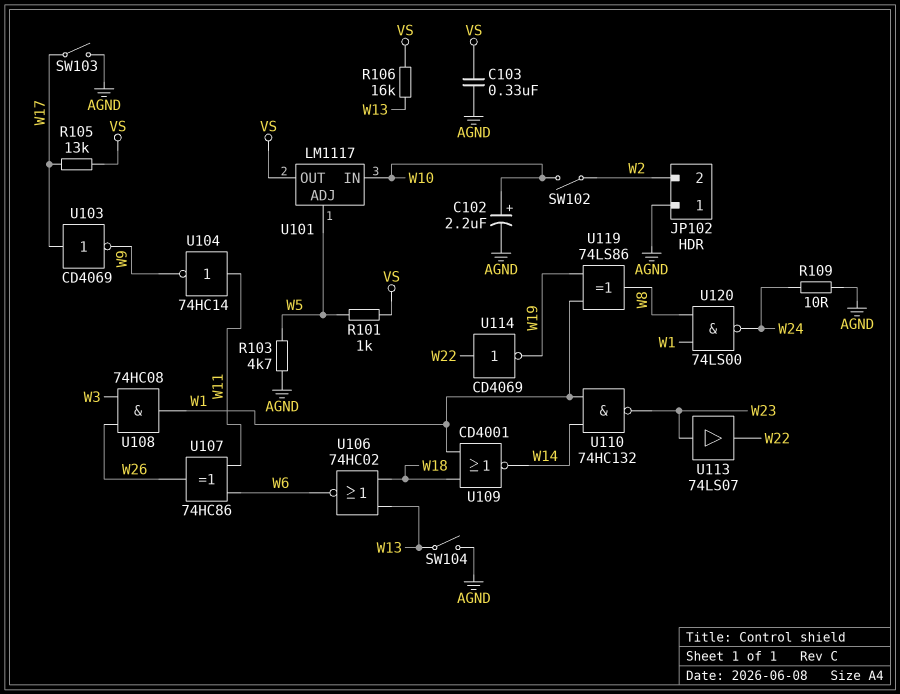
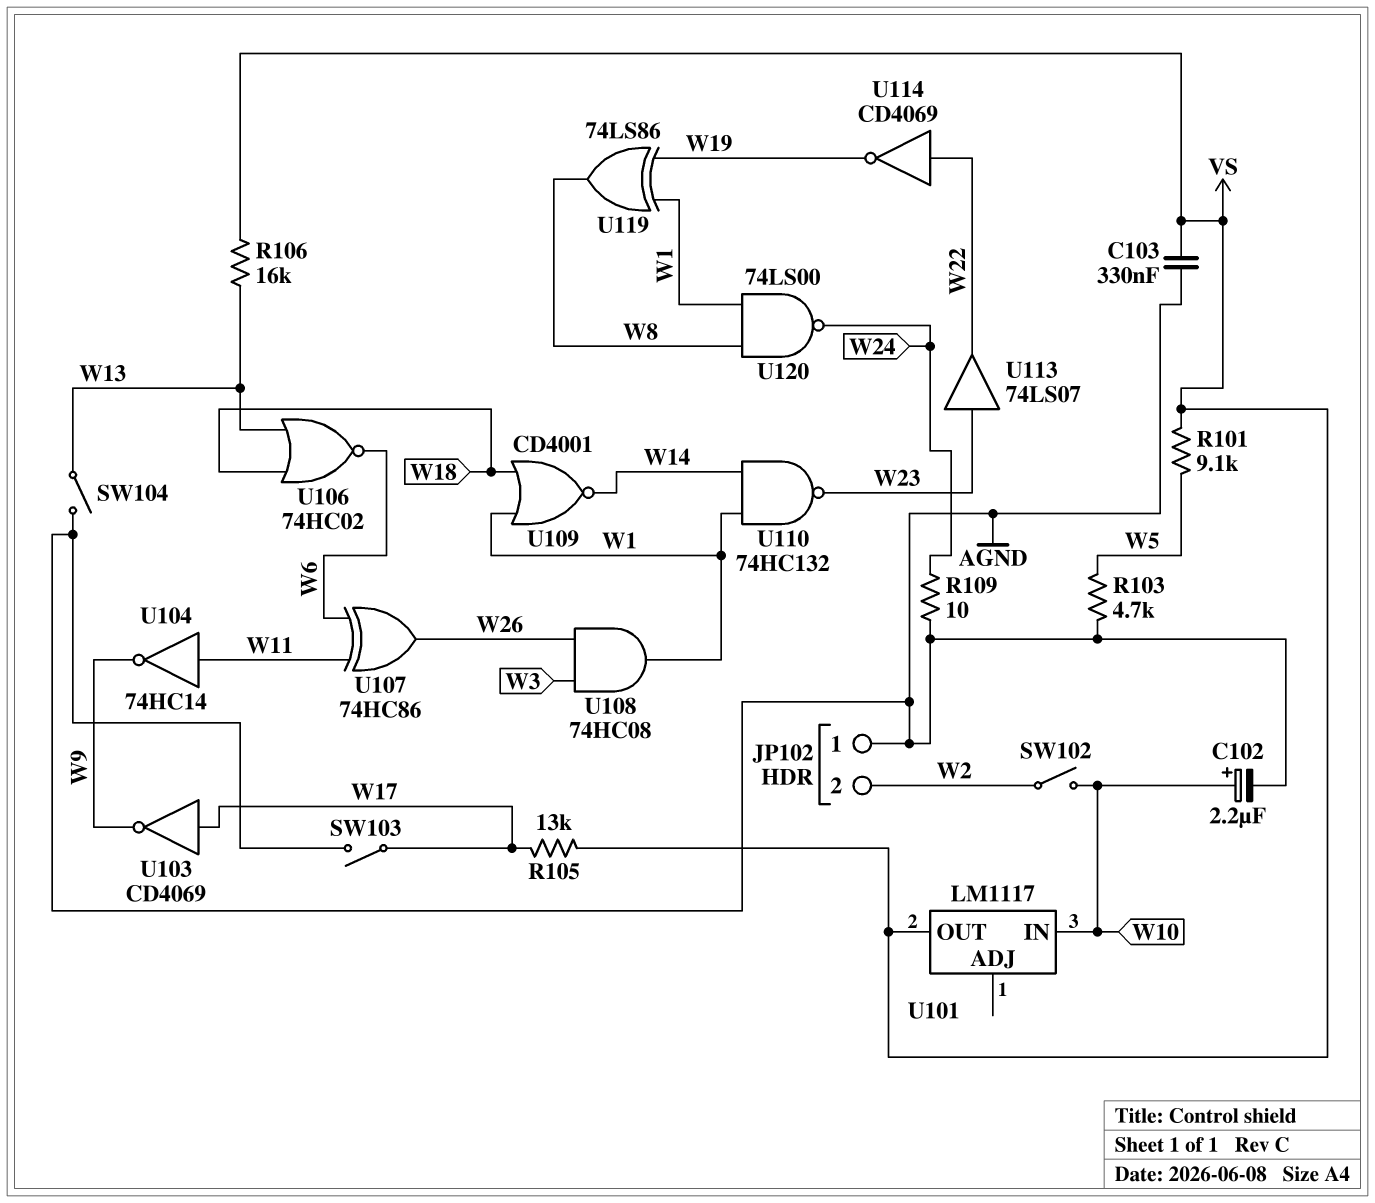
R101: 1k (VS, W5) -> 9.1k (VS, W5)
U101 pin ADJ: W5 -> none

